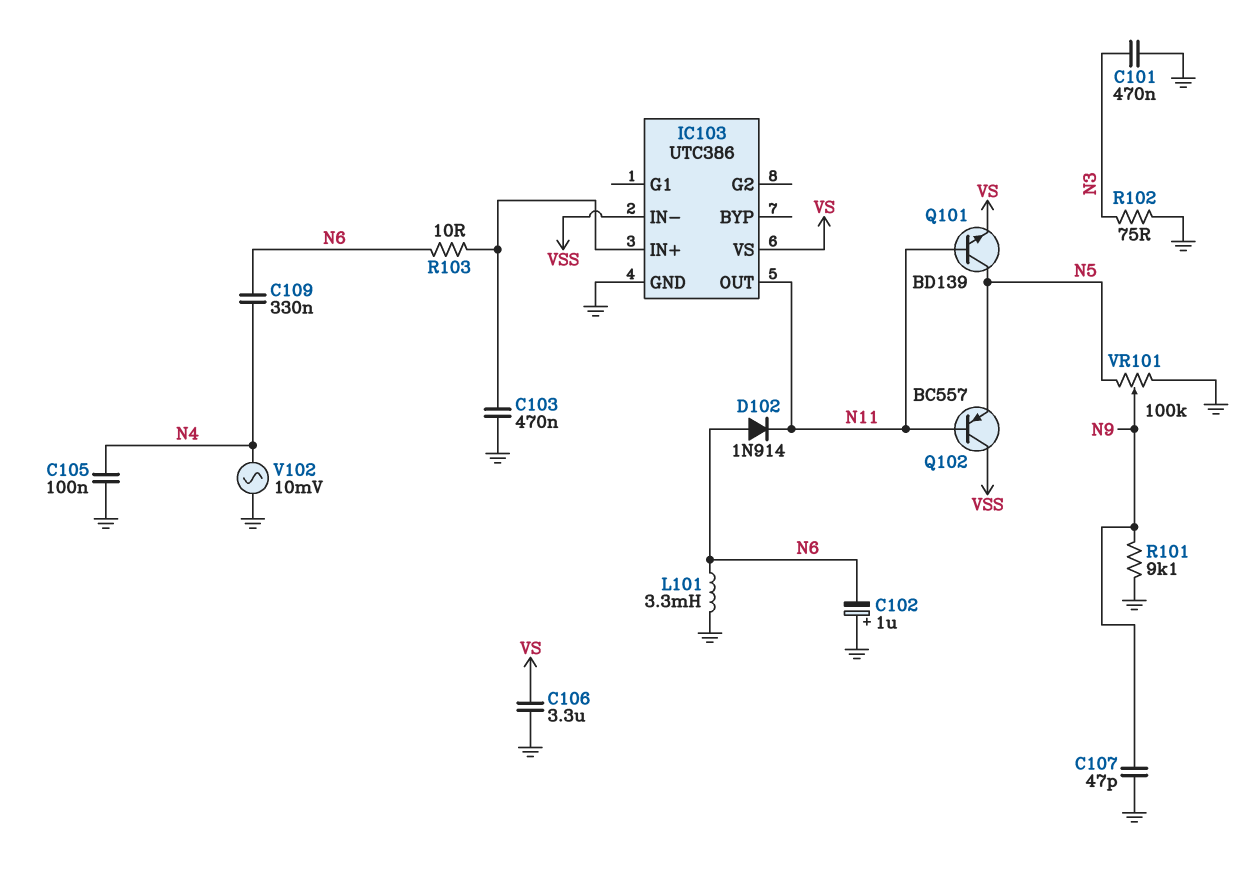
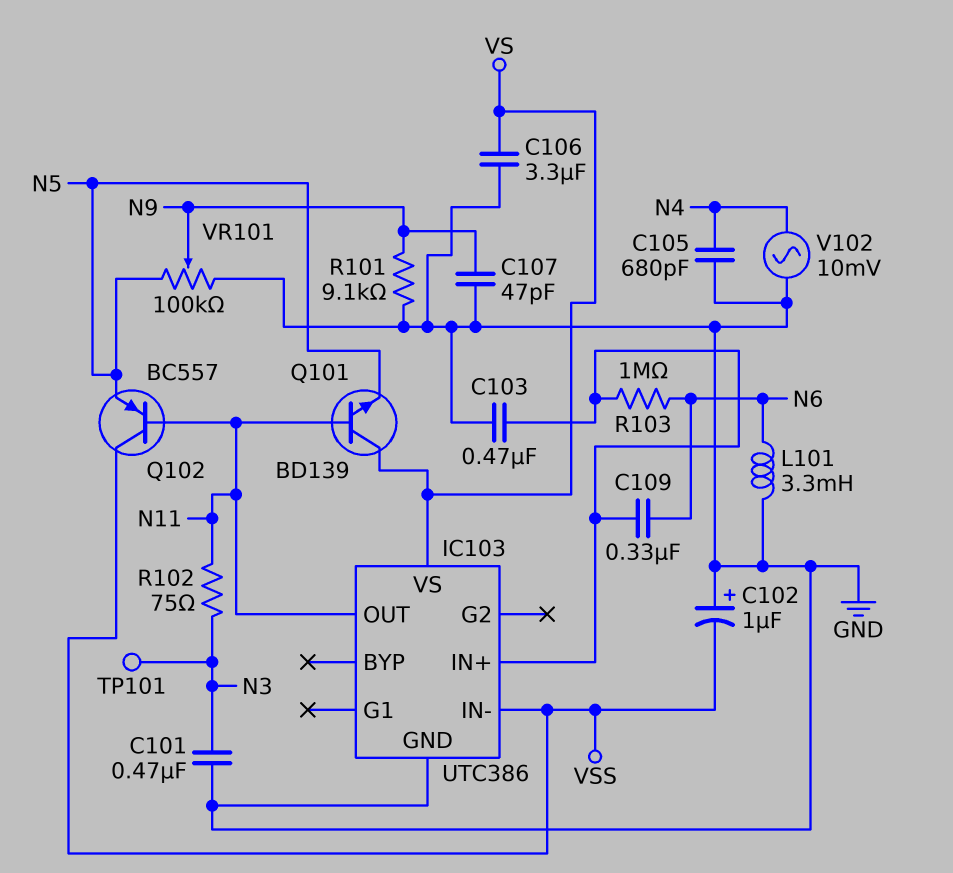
C102: 1uF (plus GND, minus N6) -> 1uF (plus GND, minus VSS)
C105: 100nF (GND, N4) -> 680pF (GND, N4)
C109: 330nF (N4, N6) -> 330nF (IC103/IN+, N6)
D102: diode 1N914 (A N6, K N11) -> none
Q101: NPN BD139 (B N11, C N5, E VS) -> NPN BD139 (B N11, C VS, E N5)
R102: 75 (GND, N3) -> 75 (N3, N11)
R103: 10 (IC103/IN+, N6) -> 1M (IC103/IN+, N6)
TP101: none -> test point (N3)

